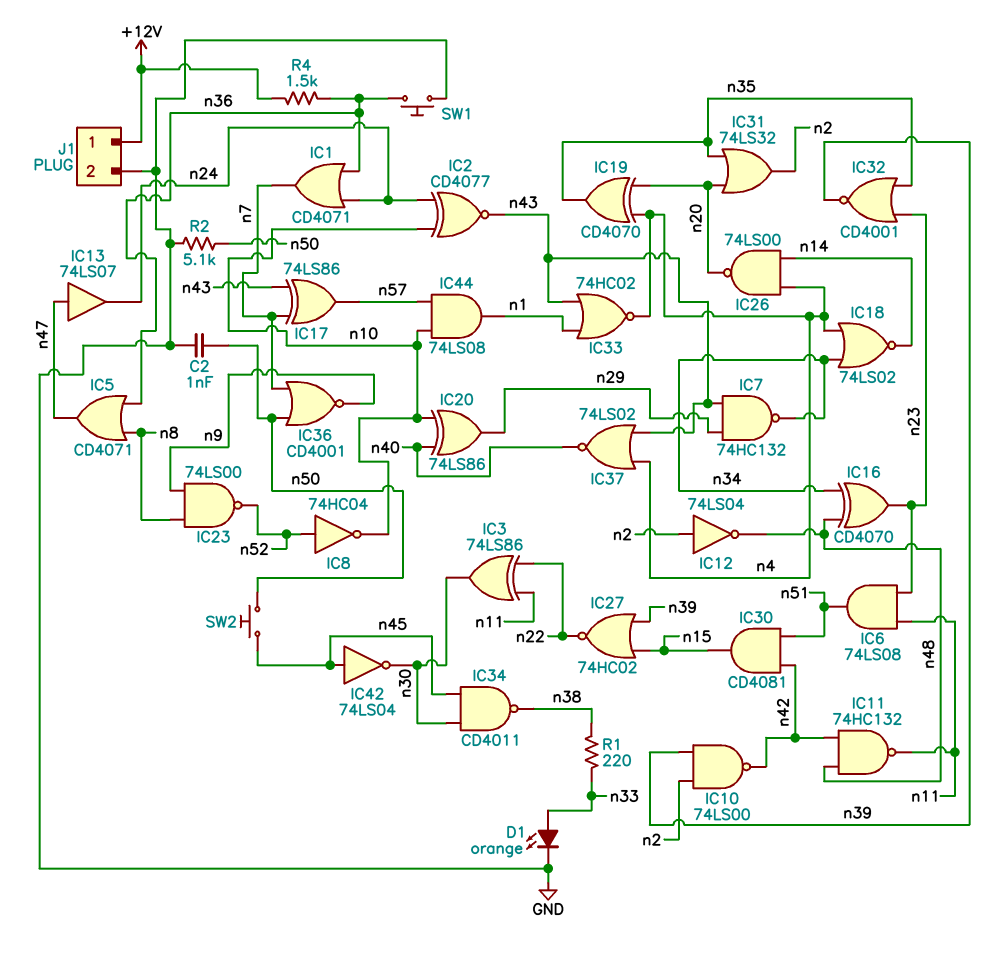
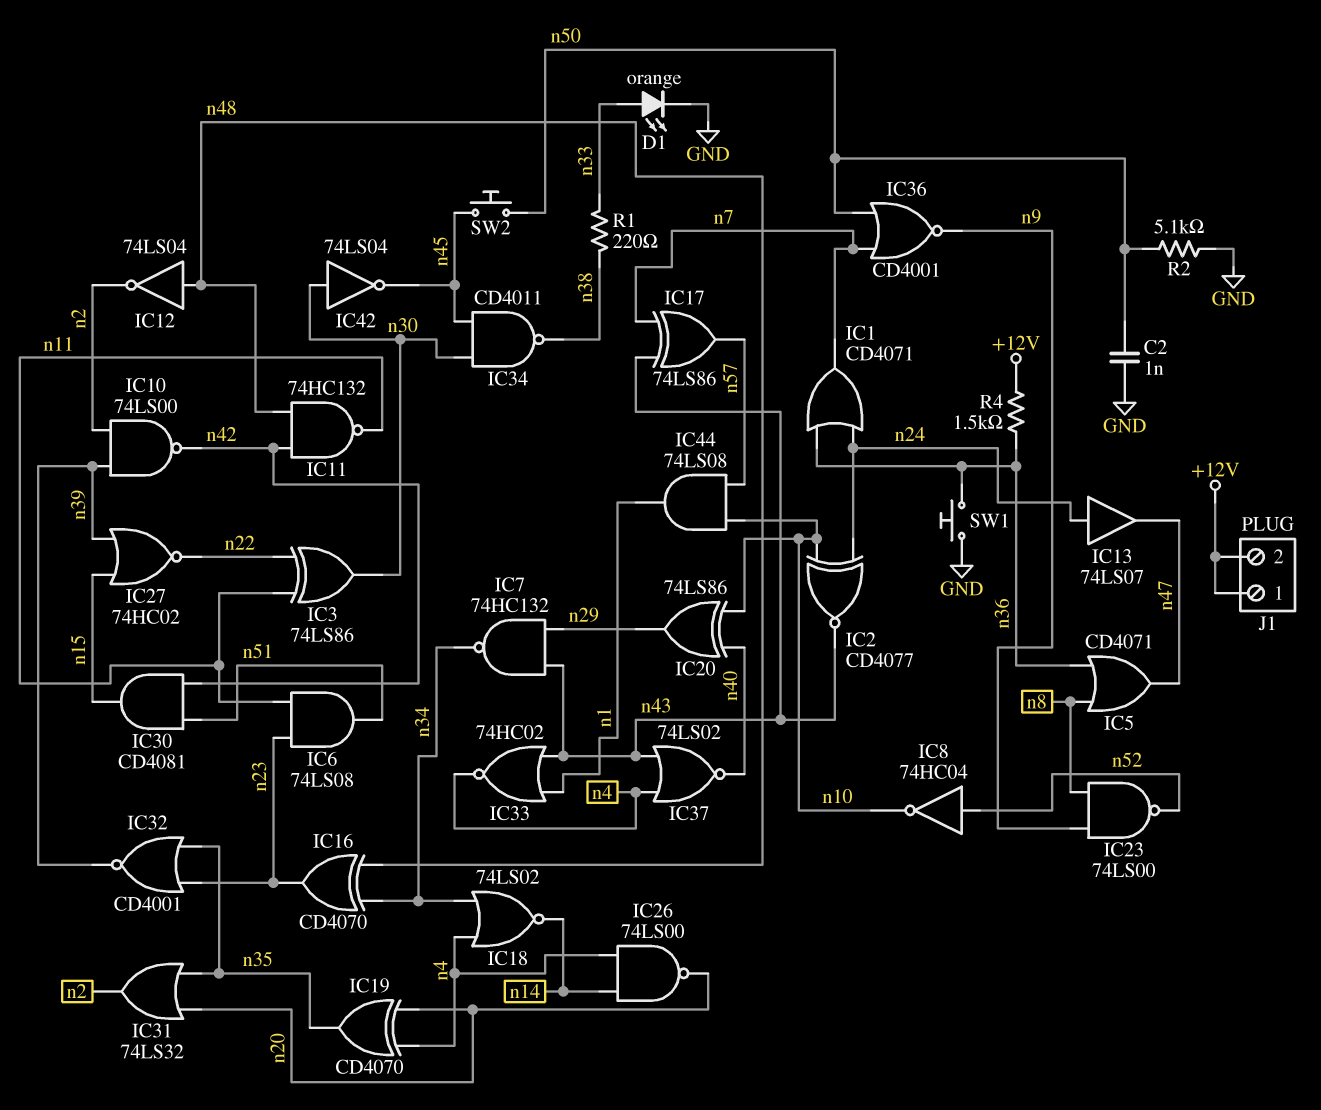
IC12: NOT 74LS04 (in n2, out n48) -> NOT 74LS04 (in n48, out n2)
IC13: buffer 74LS07 (in n47, out n24) -> buffer 74LS07 (in n24, out n47)
IC42: NOT 74LS04 (in n45, out n30) -> NOT 74LS04 (in n30, out n45)
J1 pin 2: GND -> +12V

